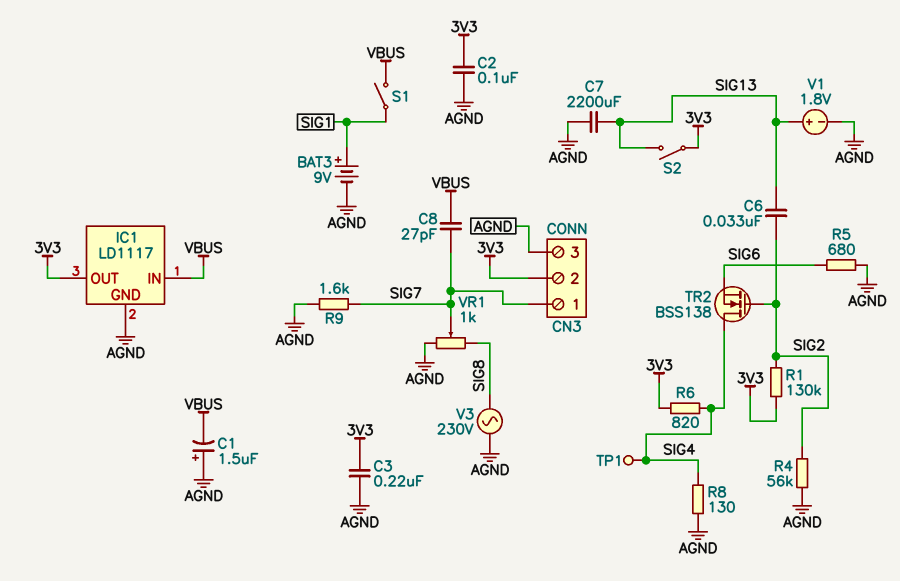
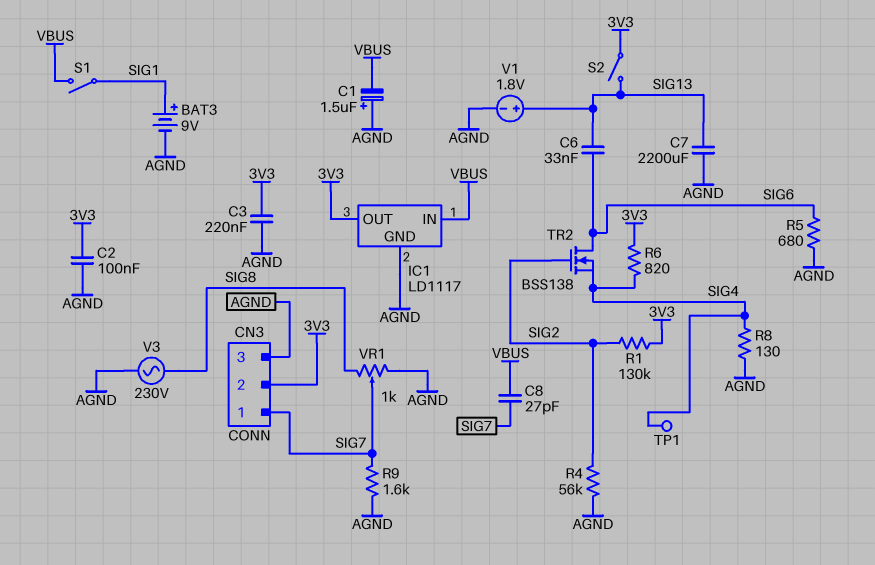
C6: 33nF (SIG2, SIG13) -> 33nF (SIG6, SIG13)
TR2: NMOS BSS138 (G SIG2, D SIG4, S SIG6) -> NMOS BSS138 (G SIG2, D SIG6, S SIG4)

